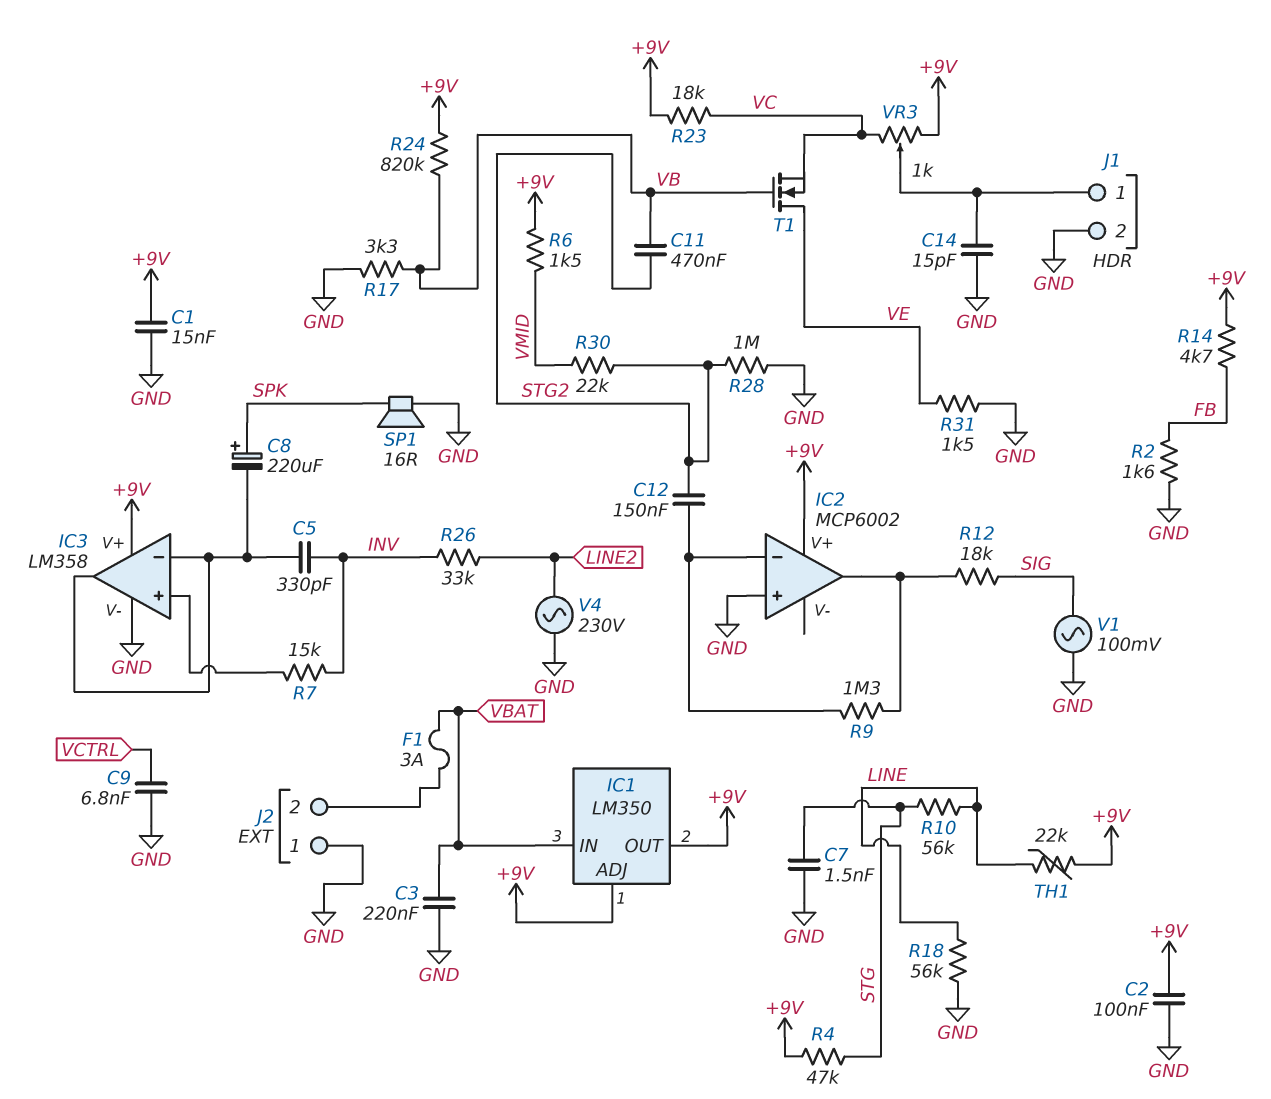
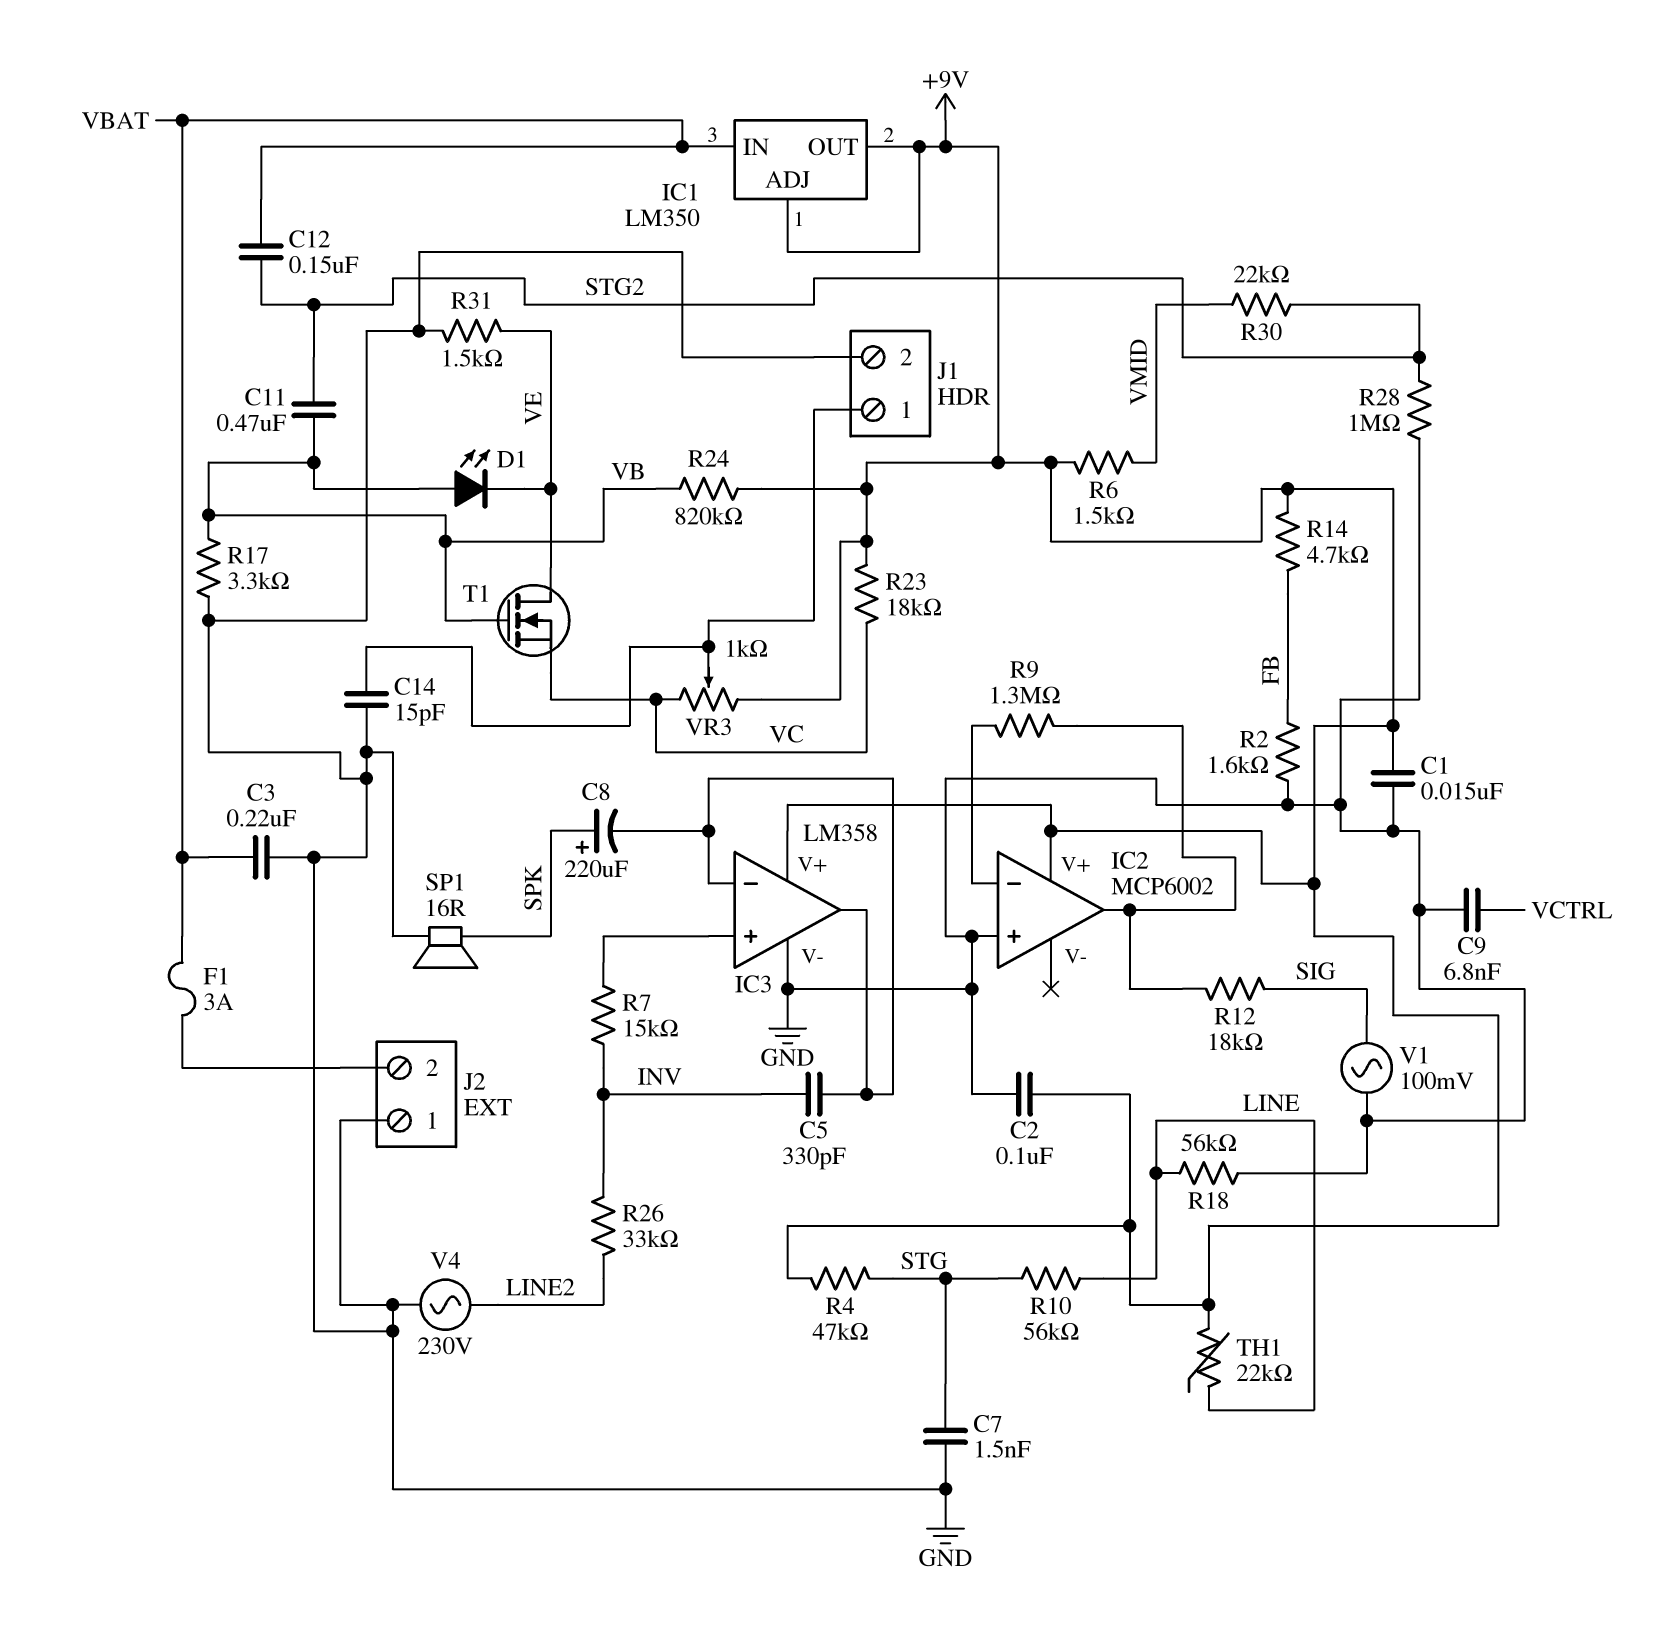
C12: 150nF (IC2/in-, STG2) -> 150nF (STG2, VBAT)
D1: none -> LED (A VB, K VE)

